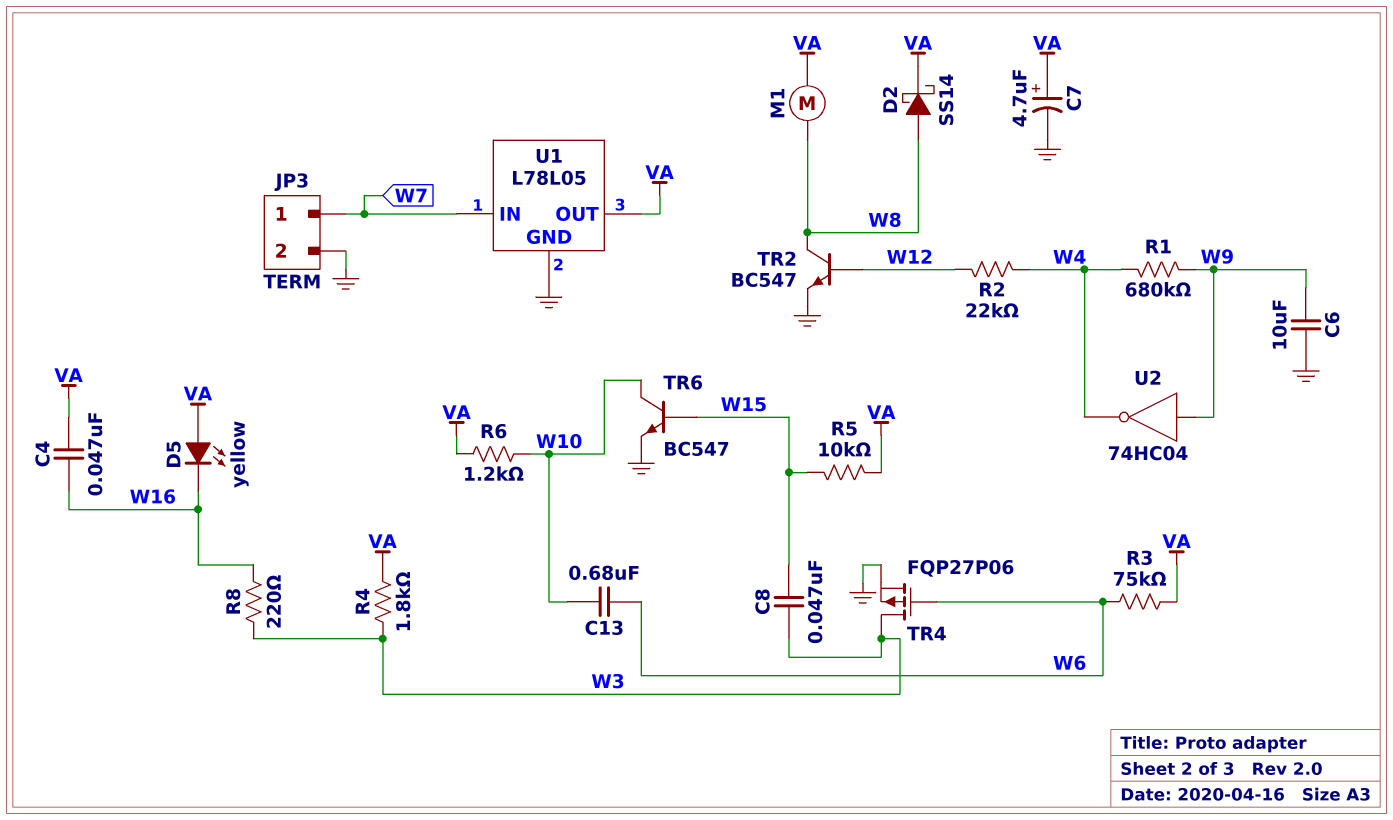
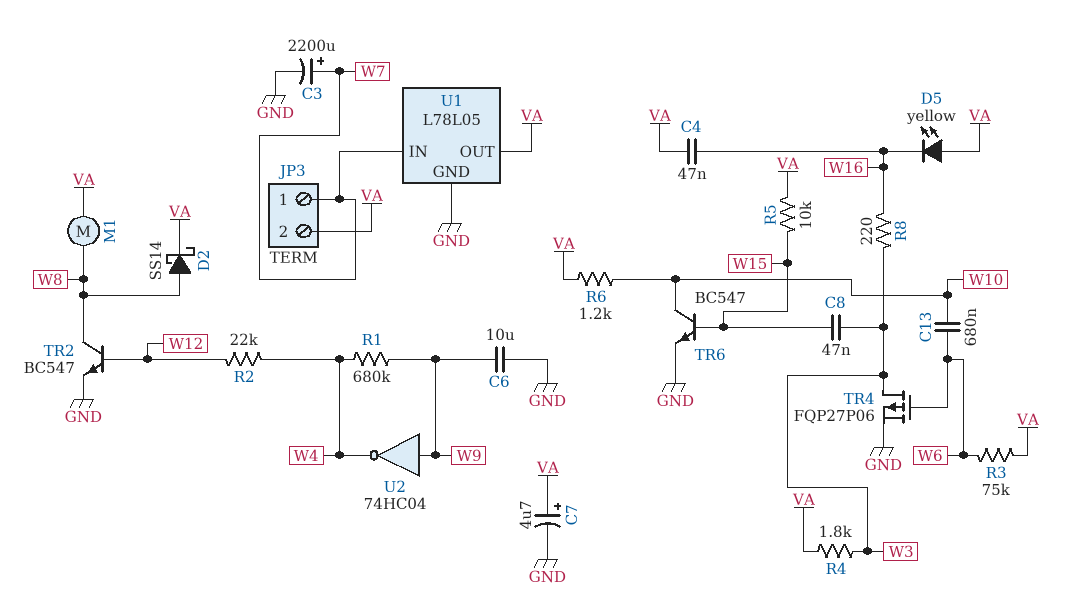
C3: none -> 2200uF (plus W7, minus GND)
JP3 pin 2: GND -> VA

